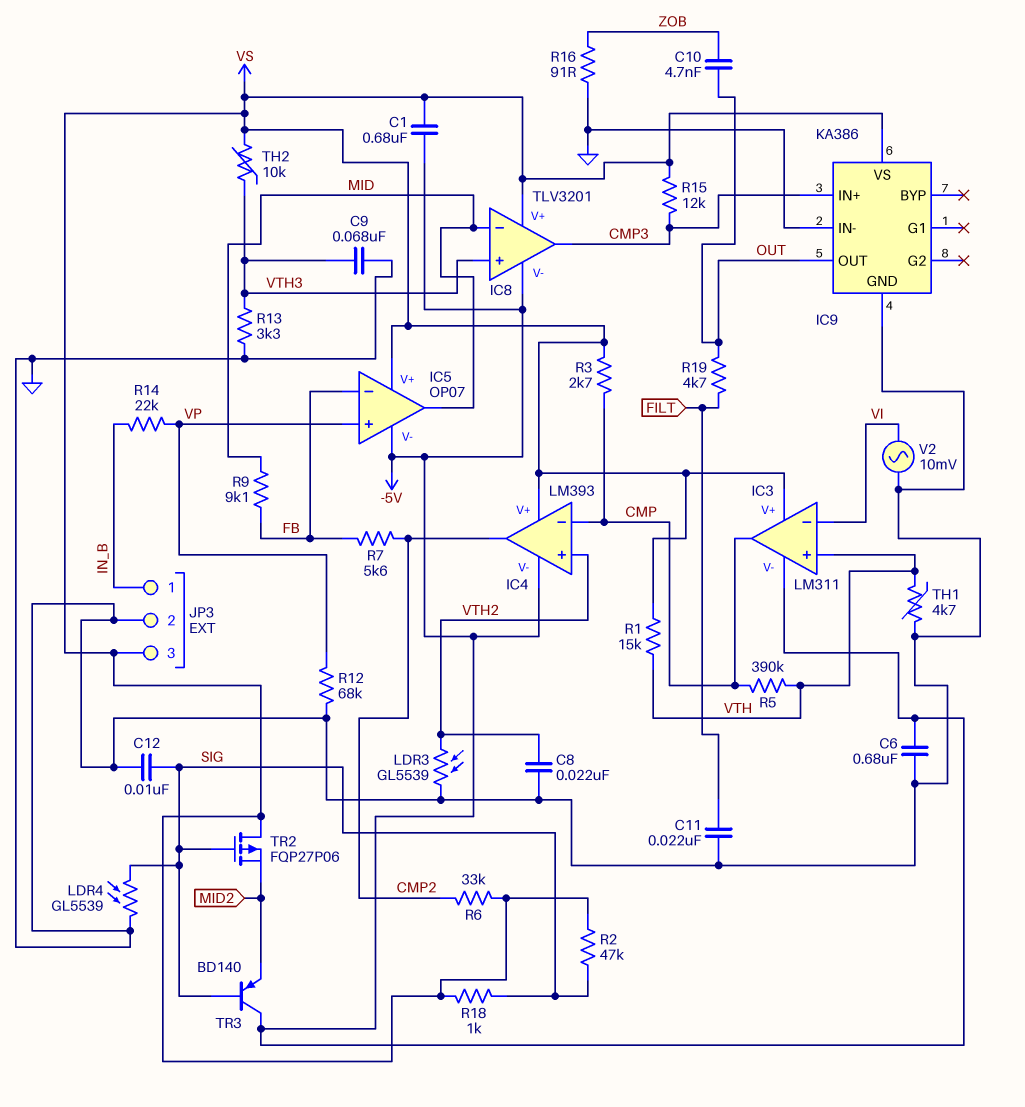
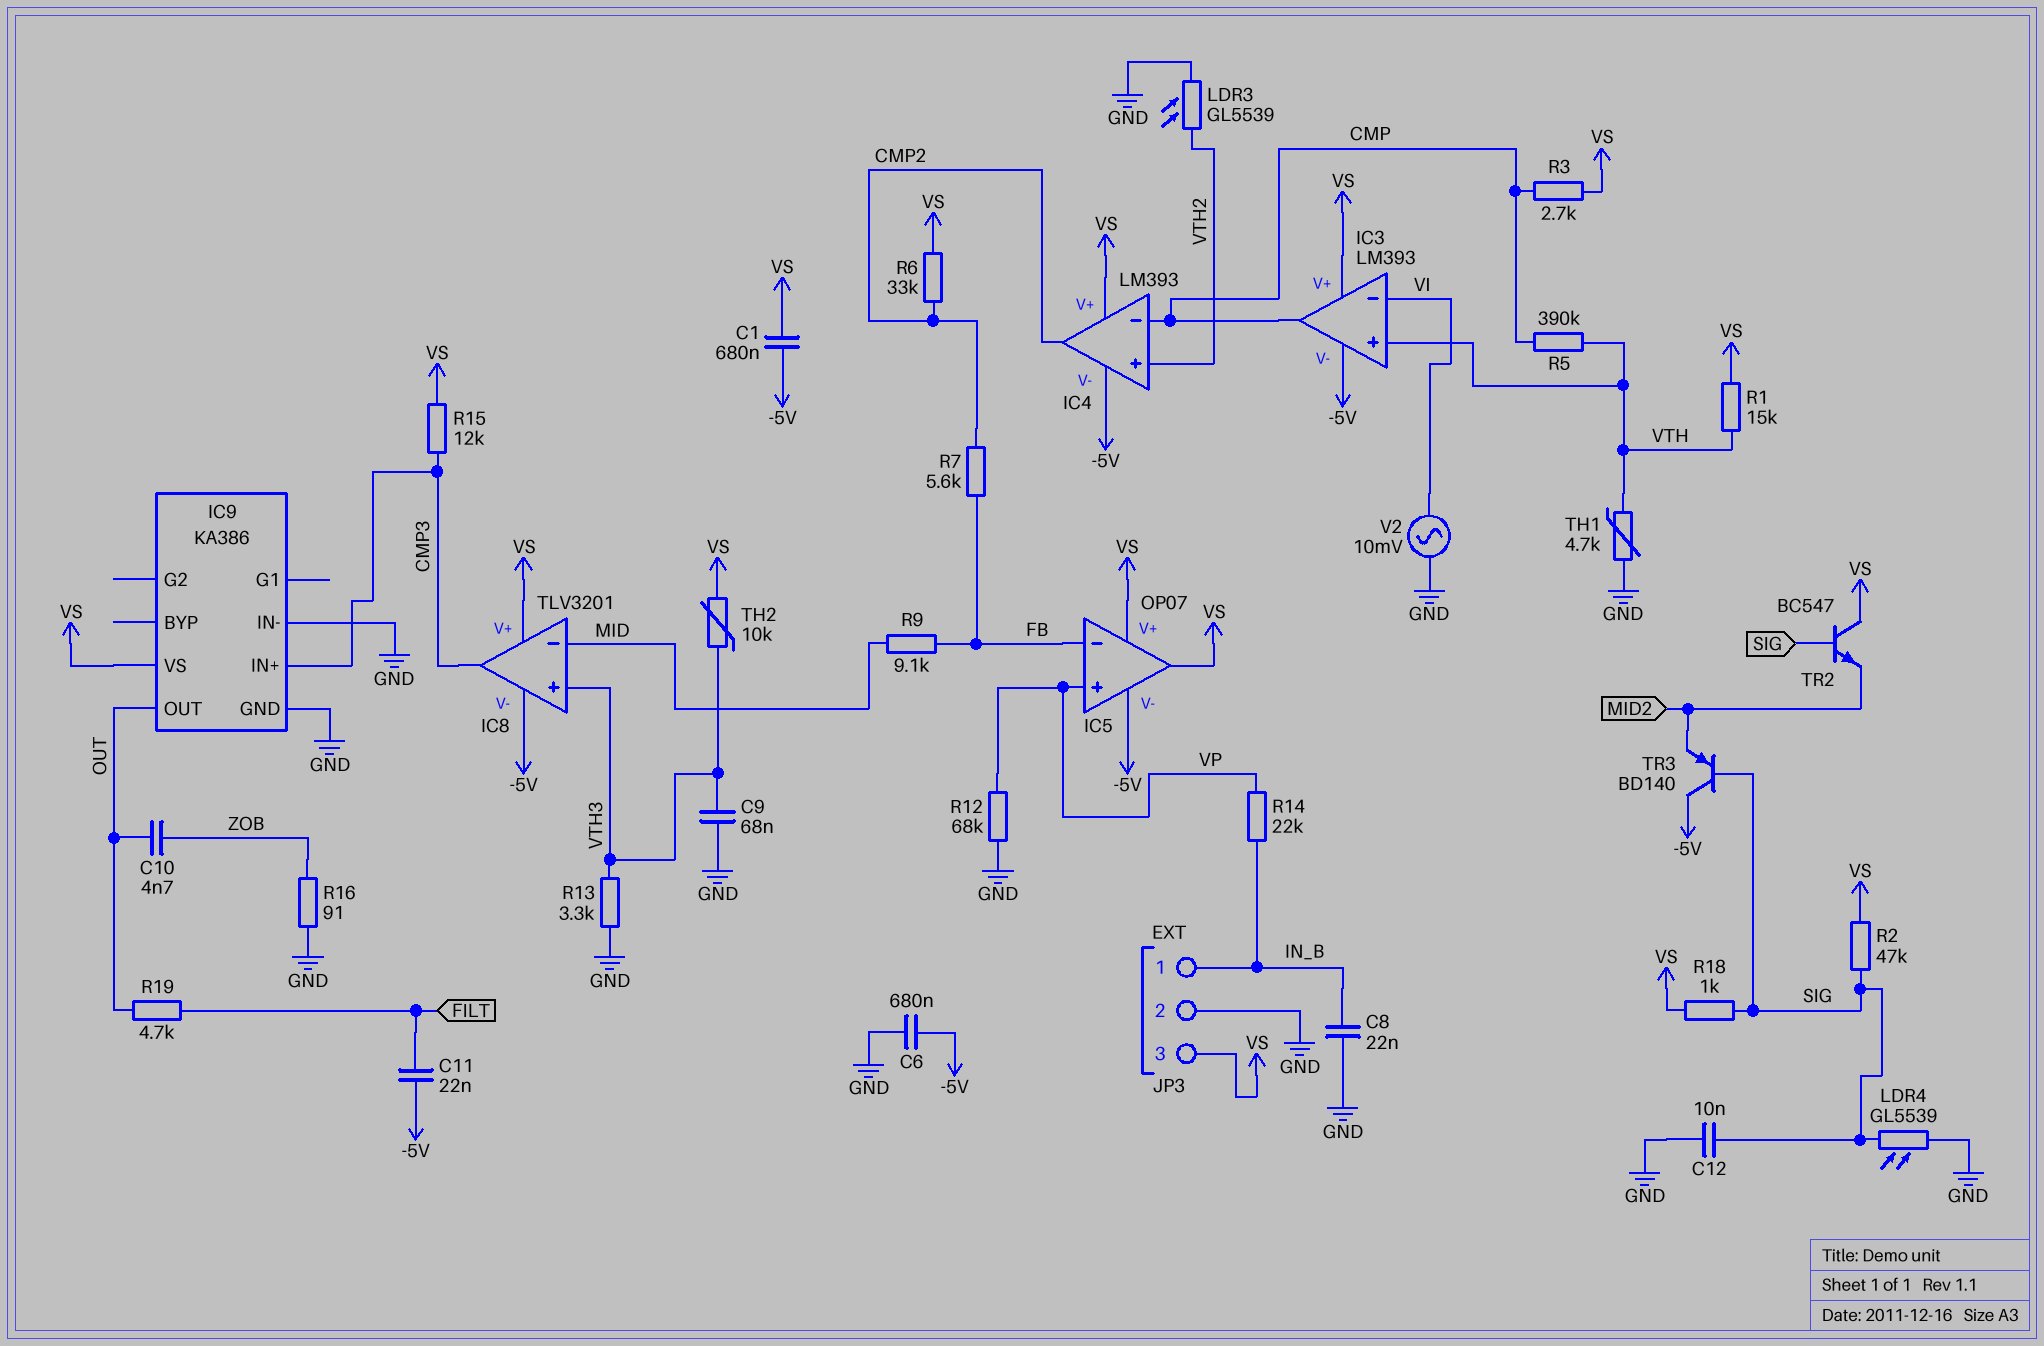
C8: 22nF (GND, VTH2) -> 22nF (GND, IN_B)
C11: 22nF (FILT, GND) -> 22nF (-5V, FILT)
IC3: LM311 -> LM393
IC5 pin out: MID -> VS
TR2: PMOS FQP27P06 (G SIG, D VS, S MID2) -> NPN BC547 (B SIG, C VS, E MID2)

